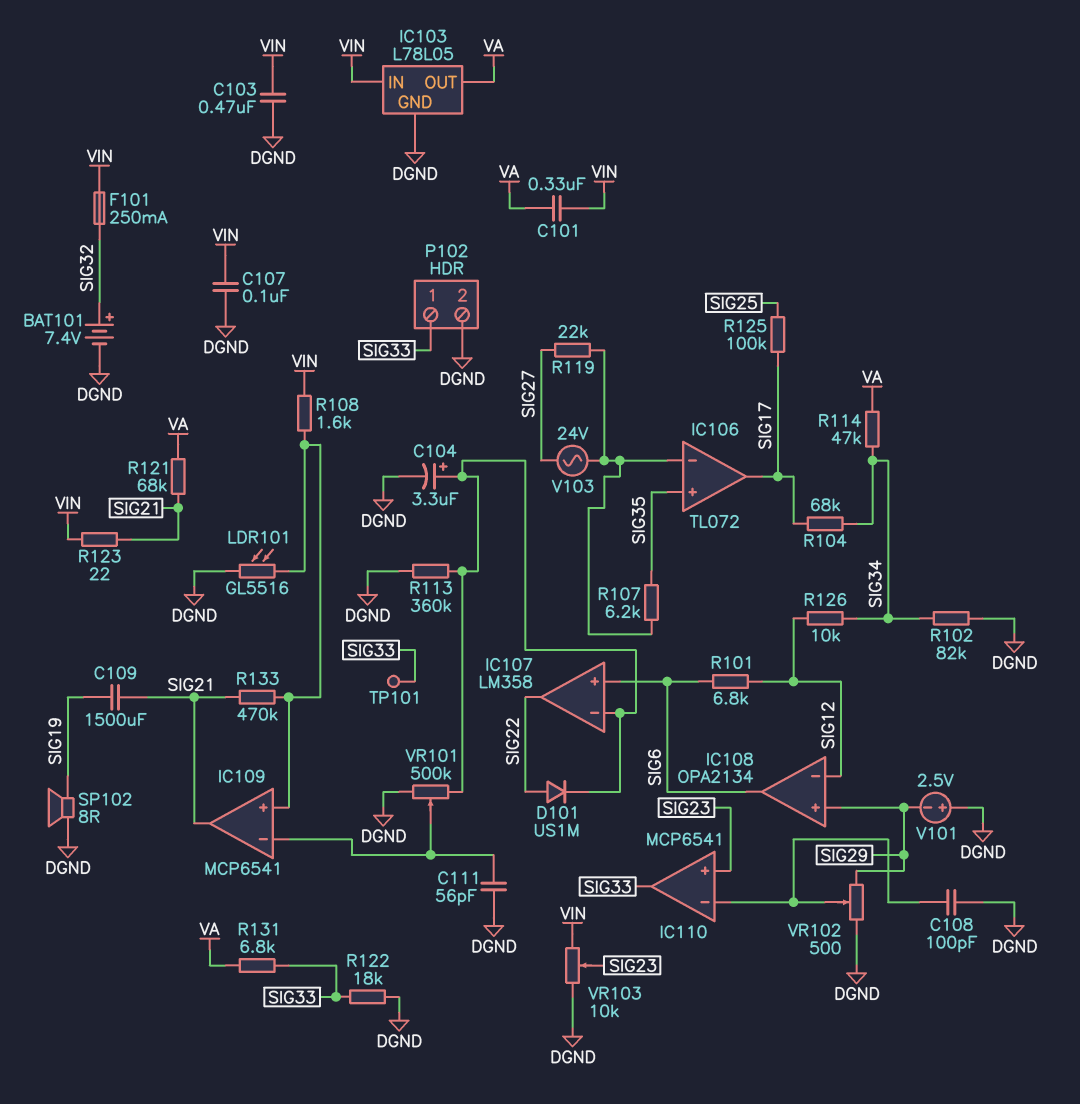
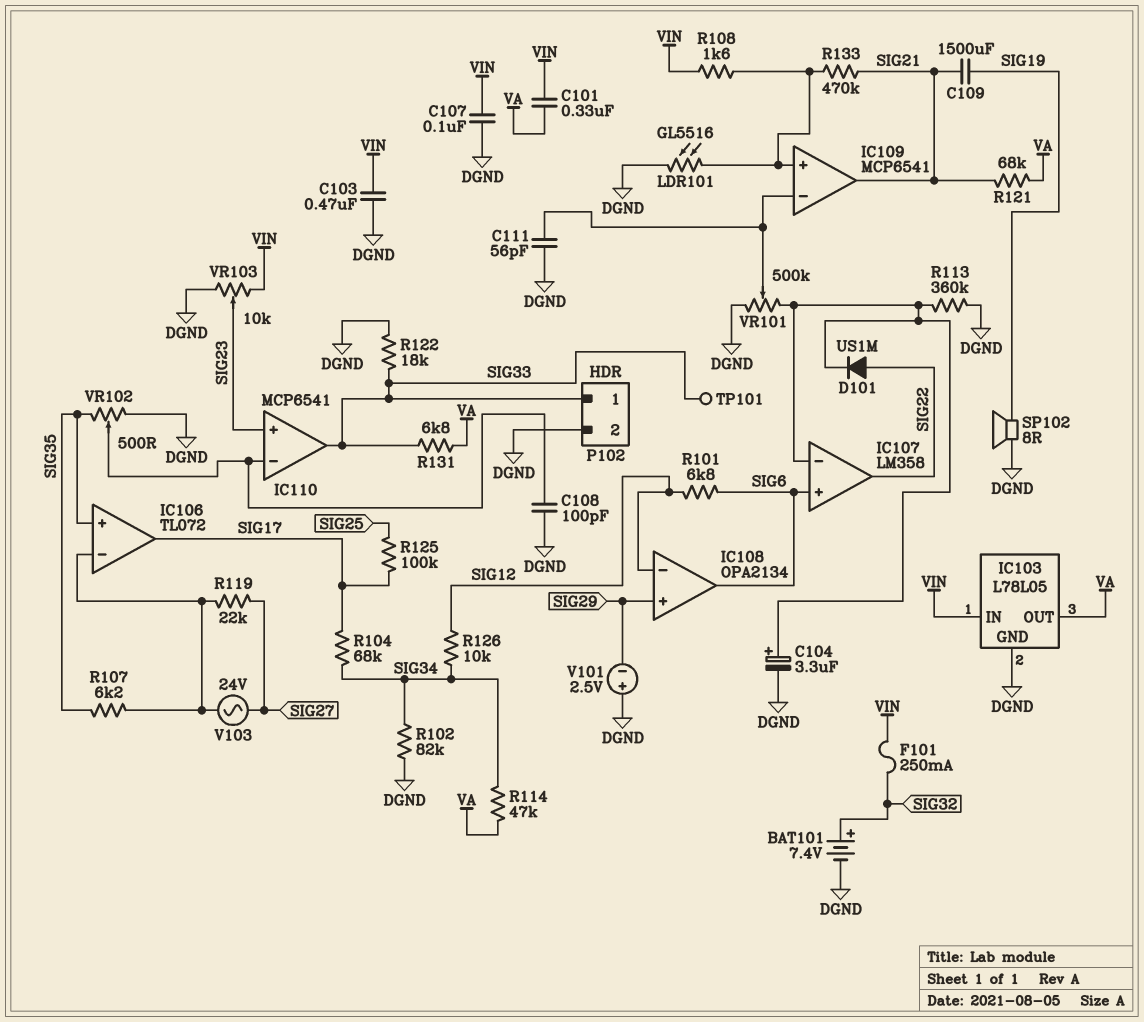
R123: 22 (SIG21, VIN) -> none
VR102: 500 (DGND, SIG29, wiper IC110/in-) -> 500 (DGND, SIG35, wiper IC110/in-)

